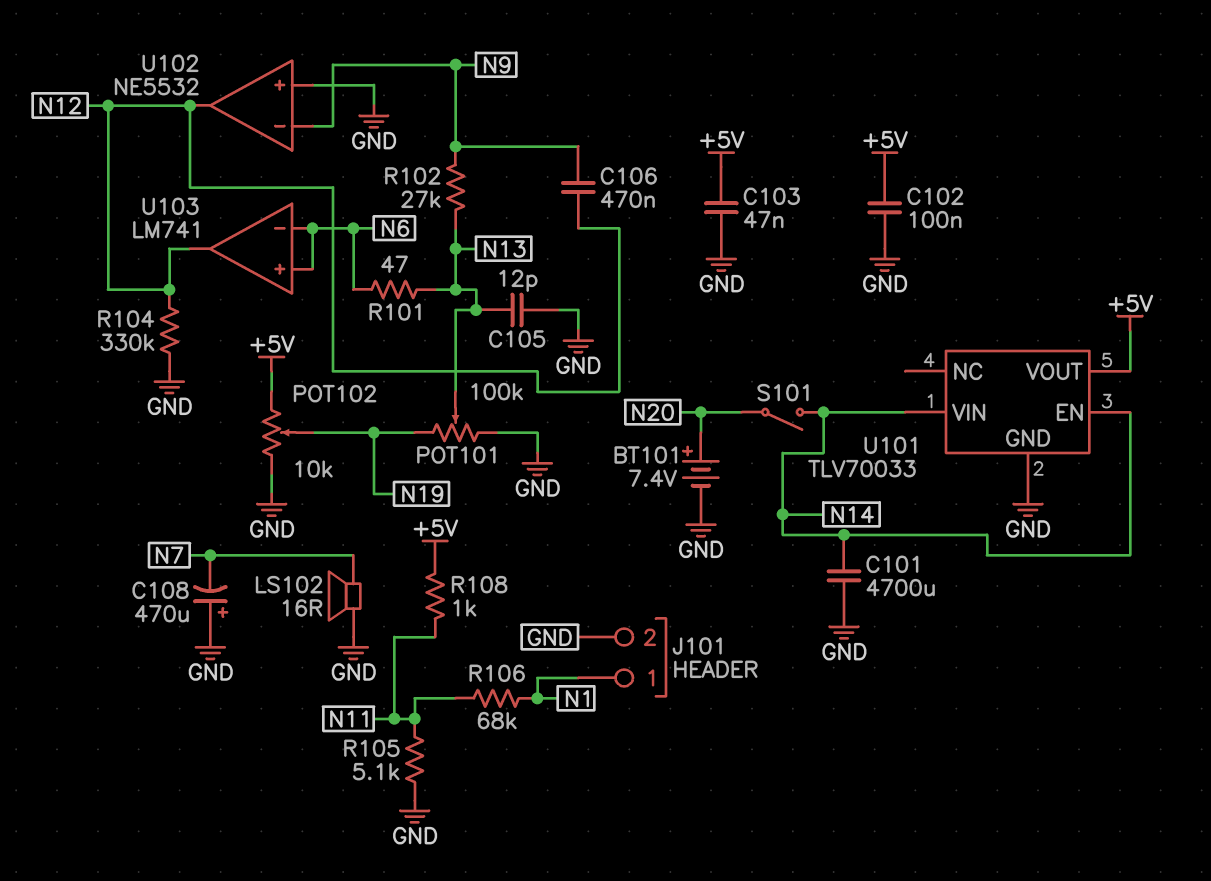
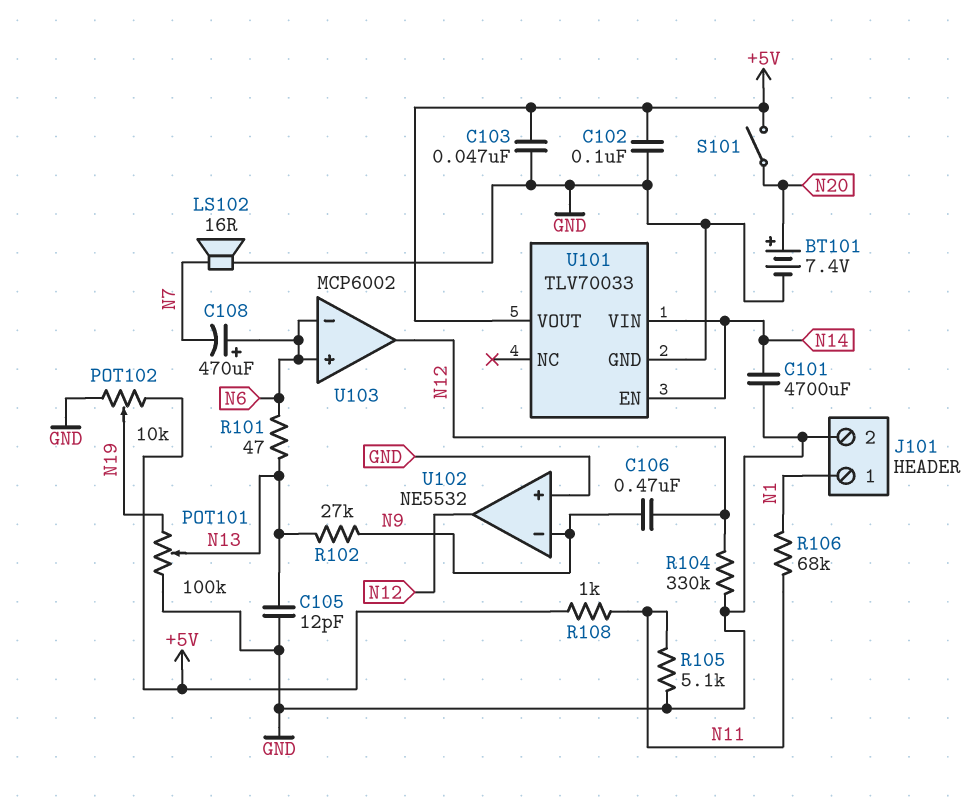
C108: 470uF (plus GND, minus N7) -> 470uF (plus N6, minus N7)
S101: switch (N14, N20) -> switch (+5V, N20)
U103: LM741 -> MCP6002

